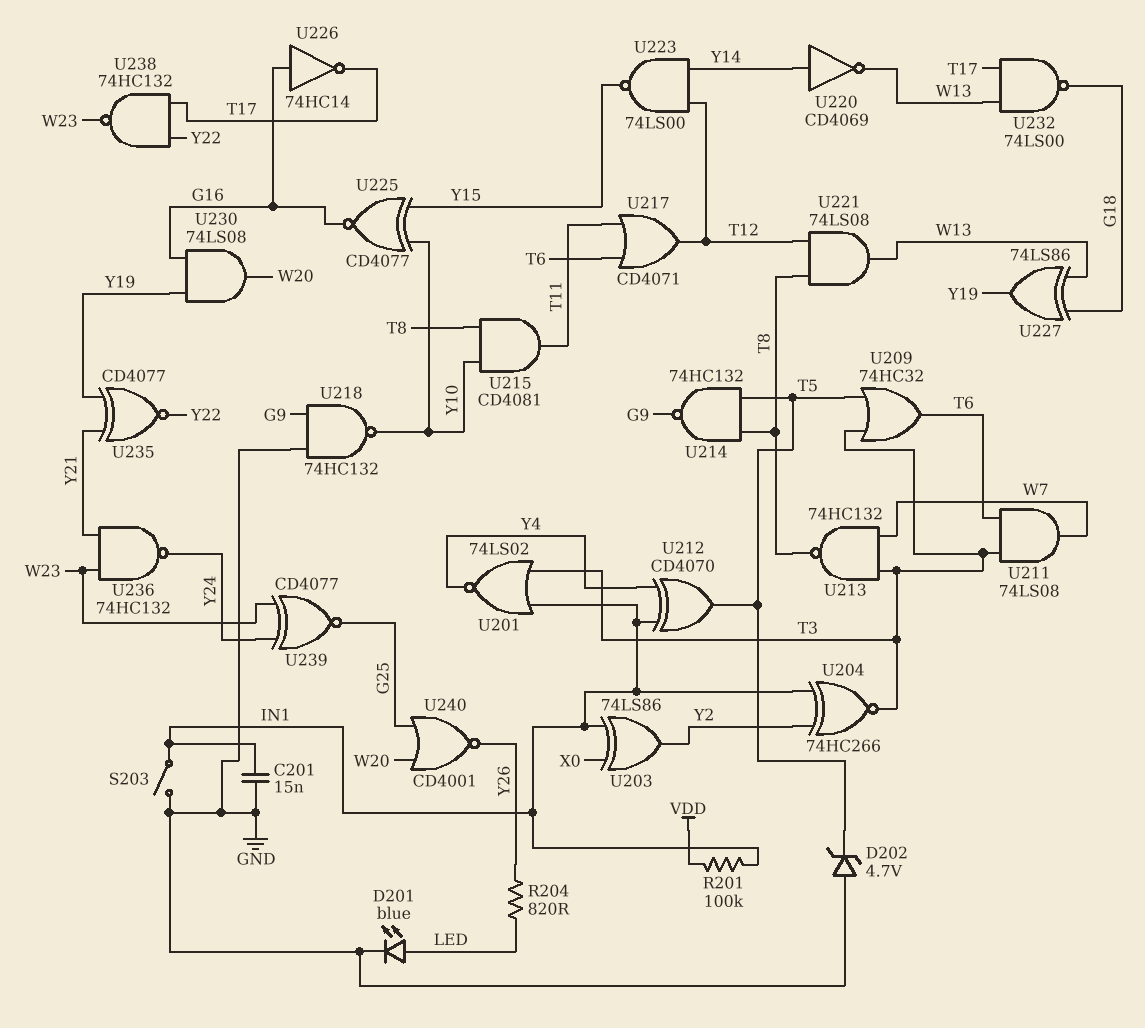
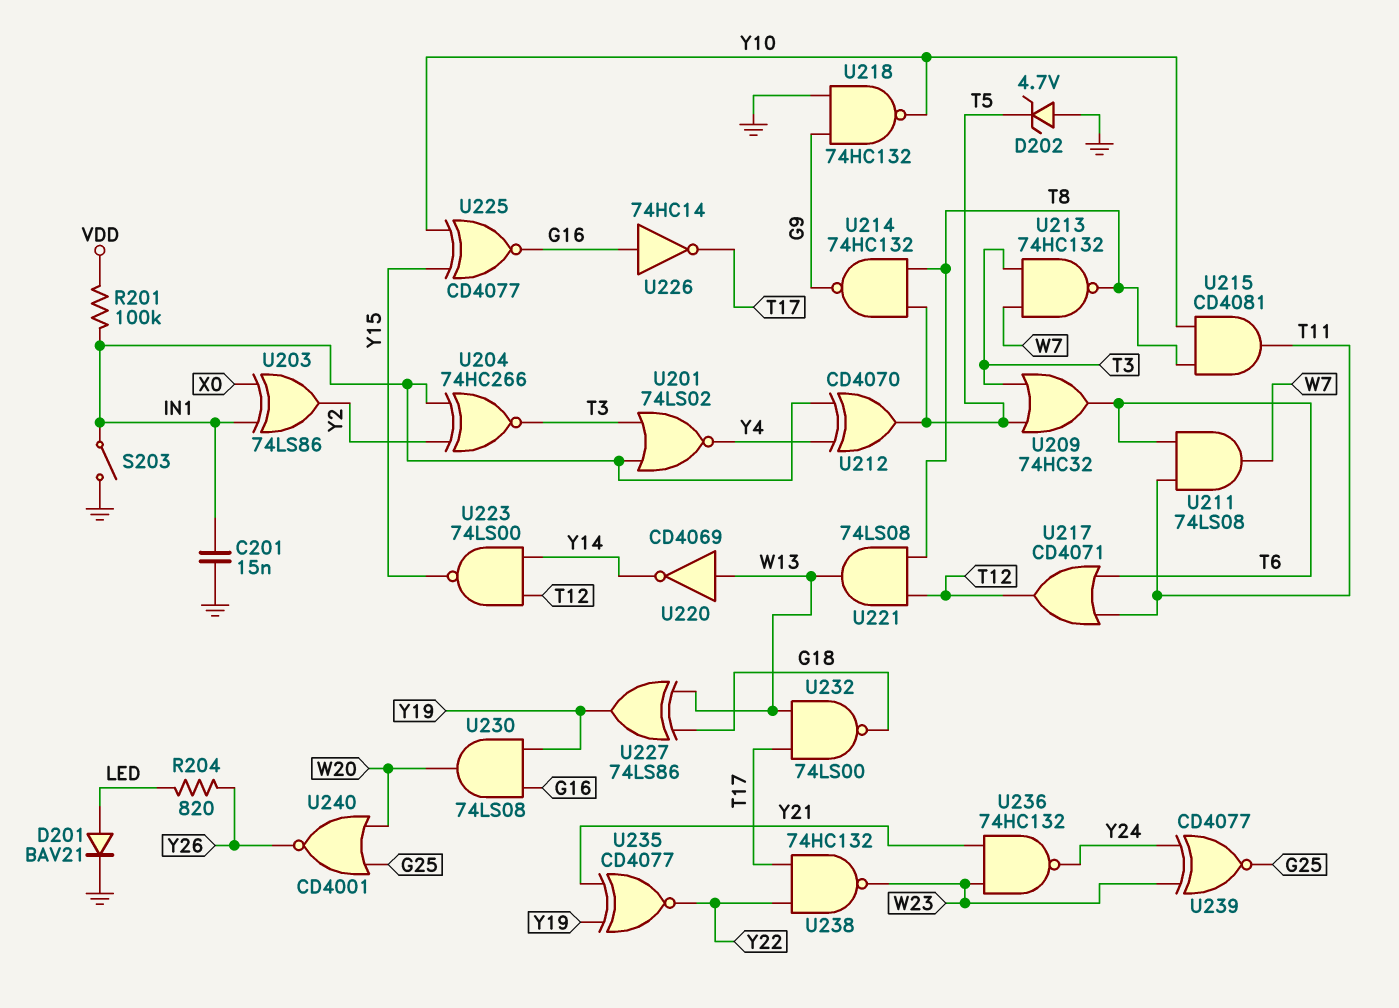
D201: LED blue (A LED, K GND) -> diode BAV21 (A LED, K GND)
U211: AND 74LS08 (in T3, in T6, out W7) -> AND 74LS08 (in T6, in T11, out W7)
U220: NOT CD4069 (in Y14, out W13) -> NOT CD4069 (in W13, out Y14)

